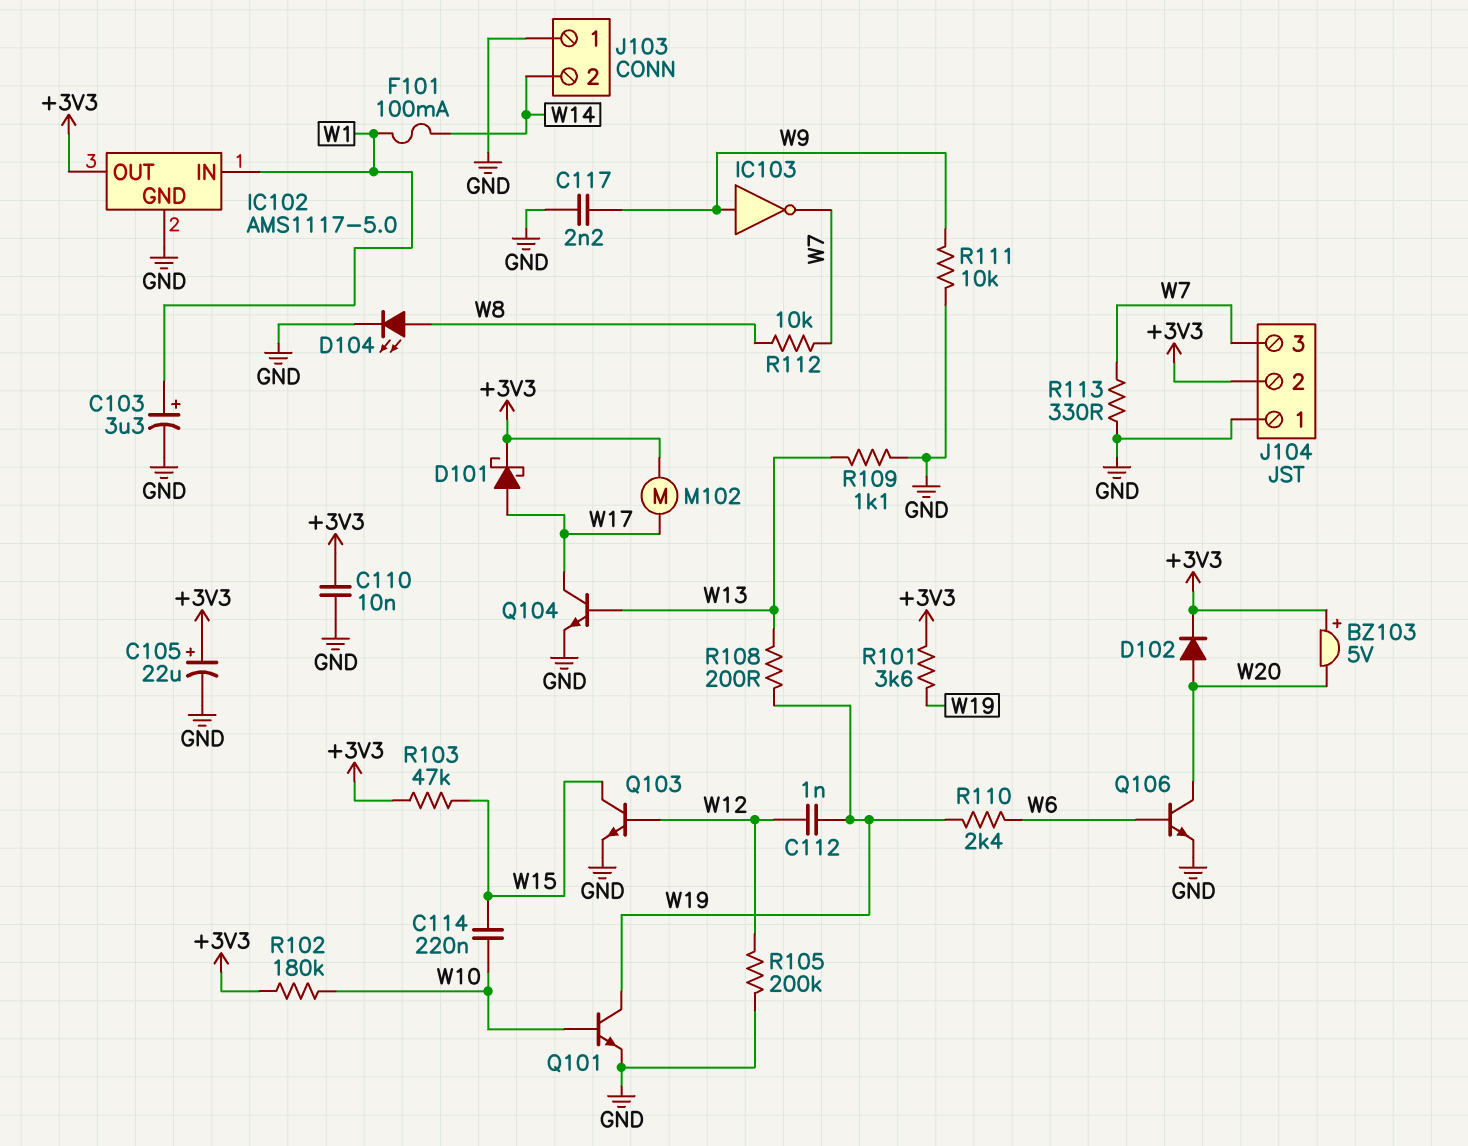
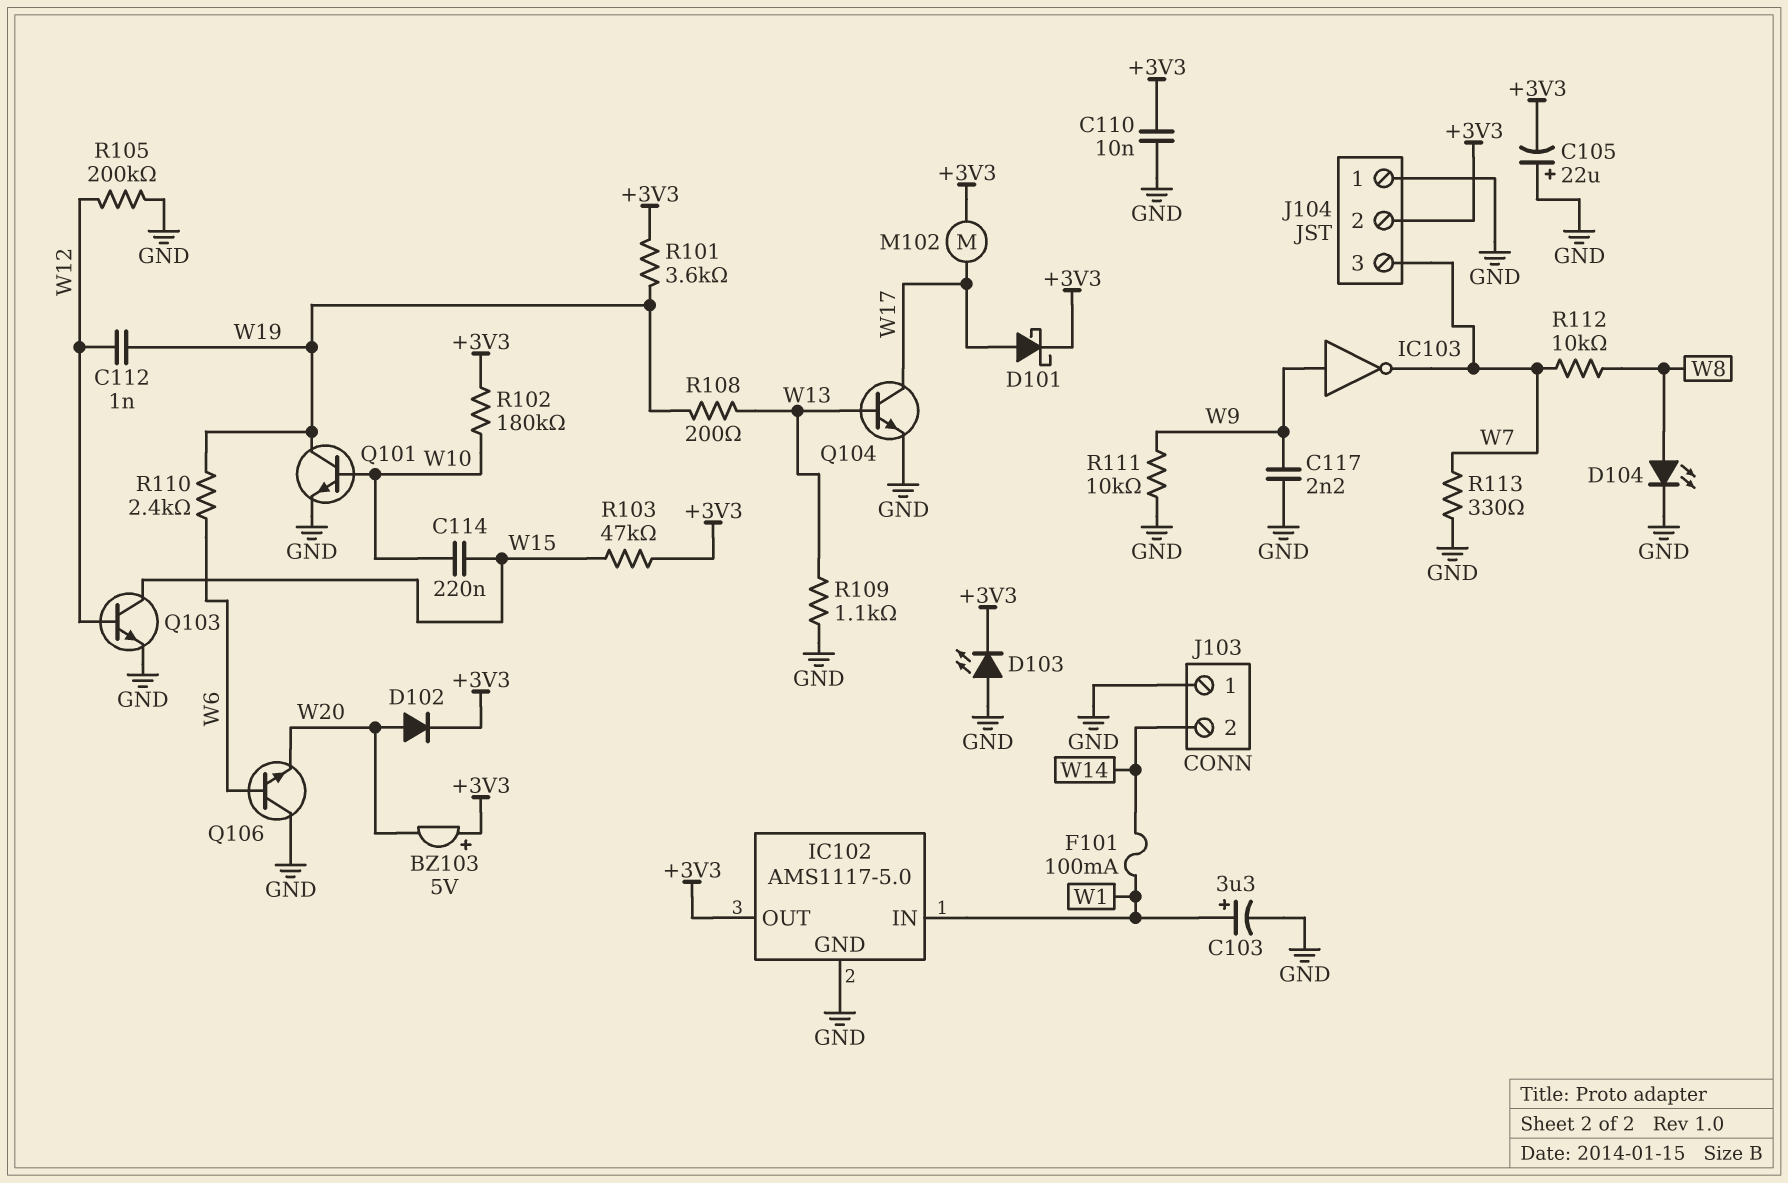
C105: 22uF (plus +3V3, minus GND) -> 22uF (plus GND, minus +3V3)
D103: none -> LED (A GND, K +3V3)
Q106: NPN (B W6, C W20, E GND) -> NPN (B W6, C GND, E W20)

